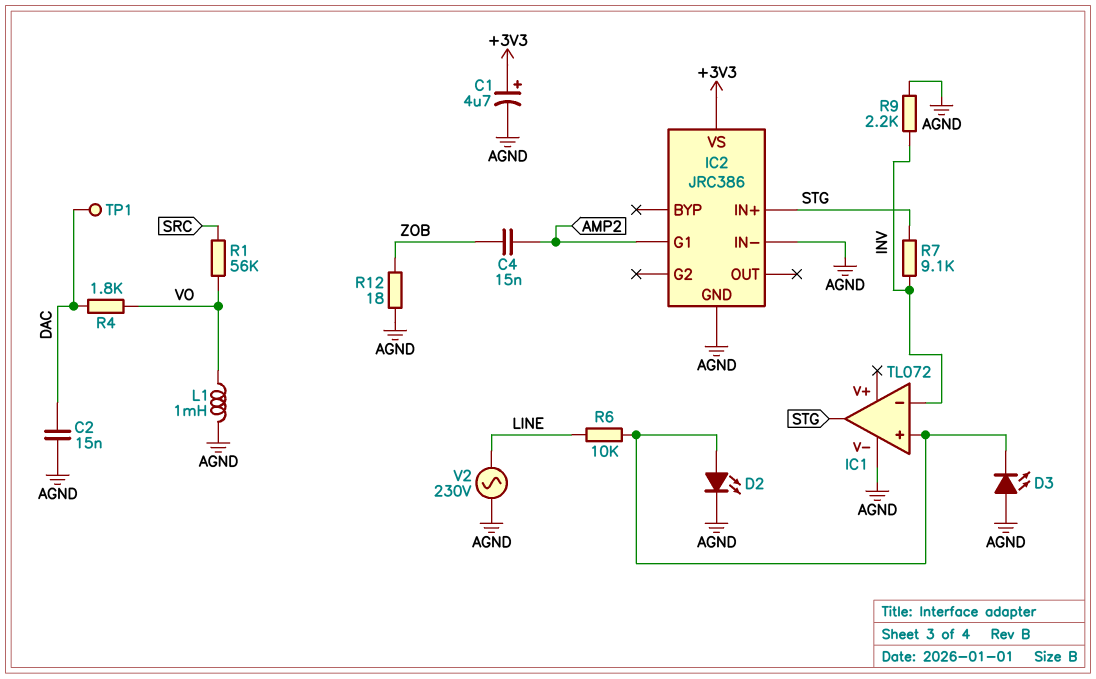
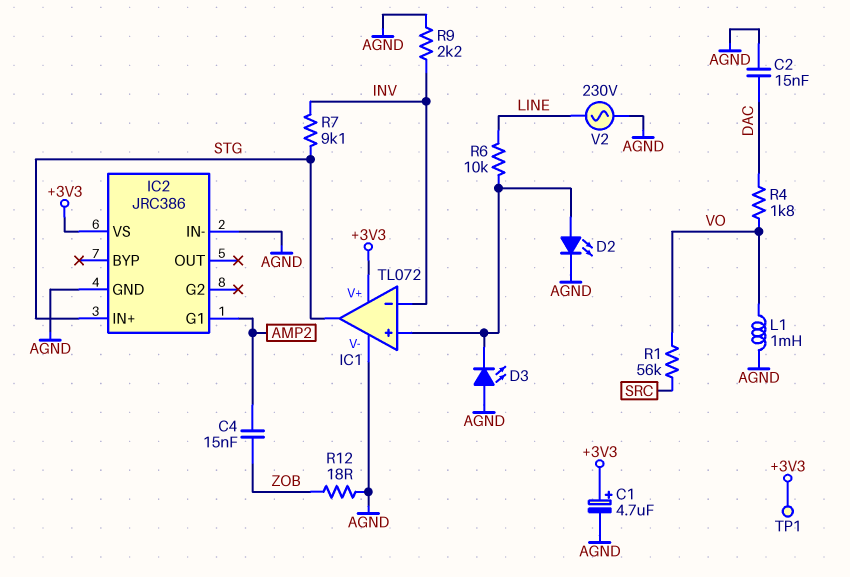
IC1 pin V+: none -> +3V3
TP1: test point (DAC) -> test point (+3V3)

